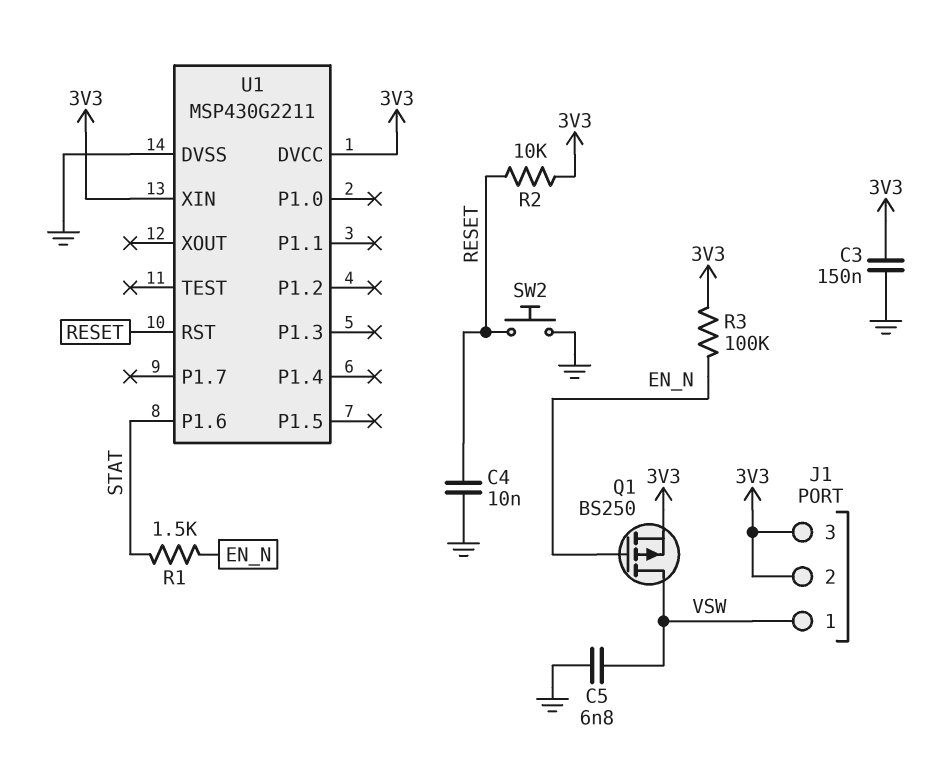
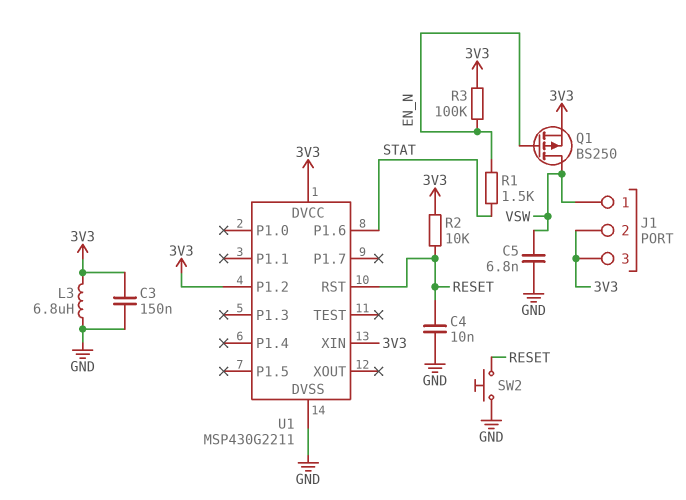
L3: none -> 6.8uH (3V3, GND)
U1 pin P1.2: none -> 3V3

